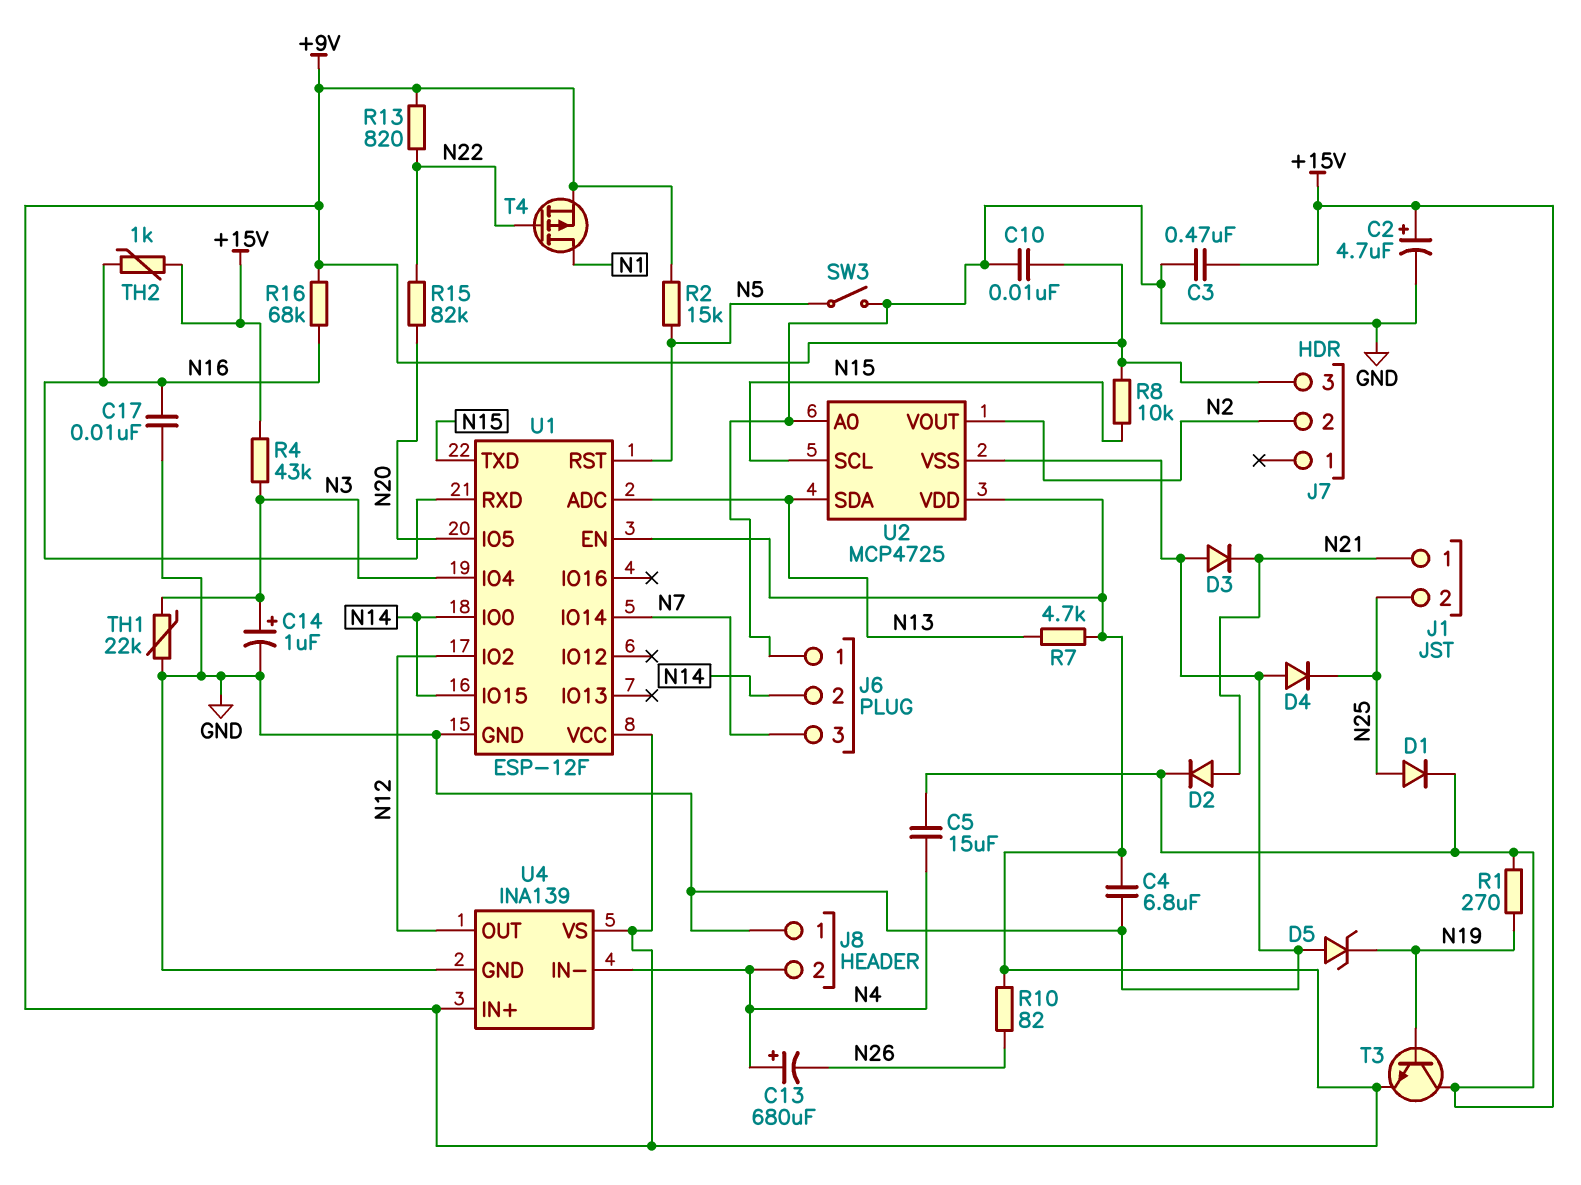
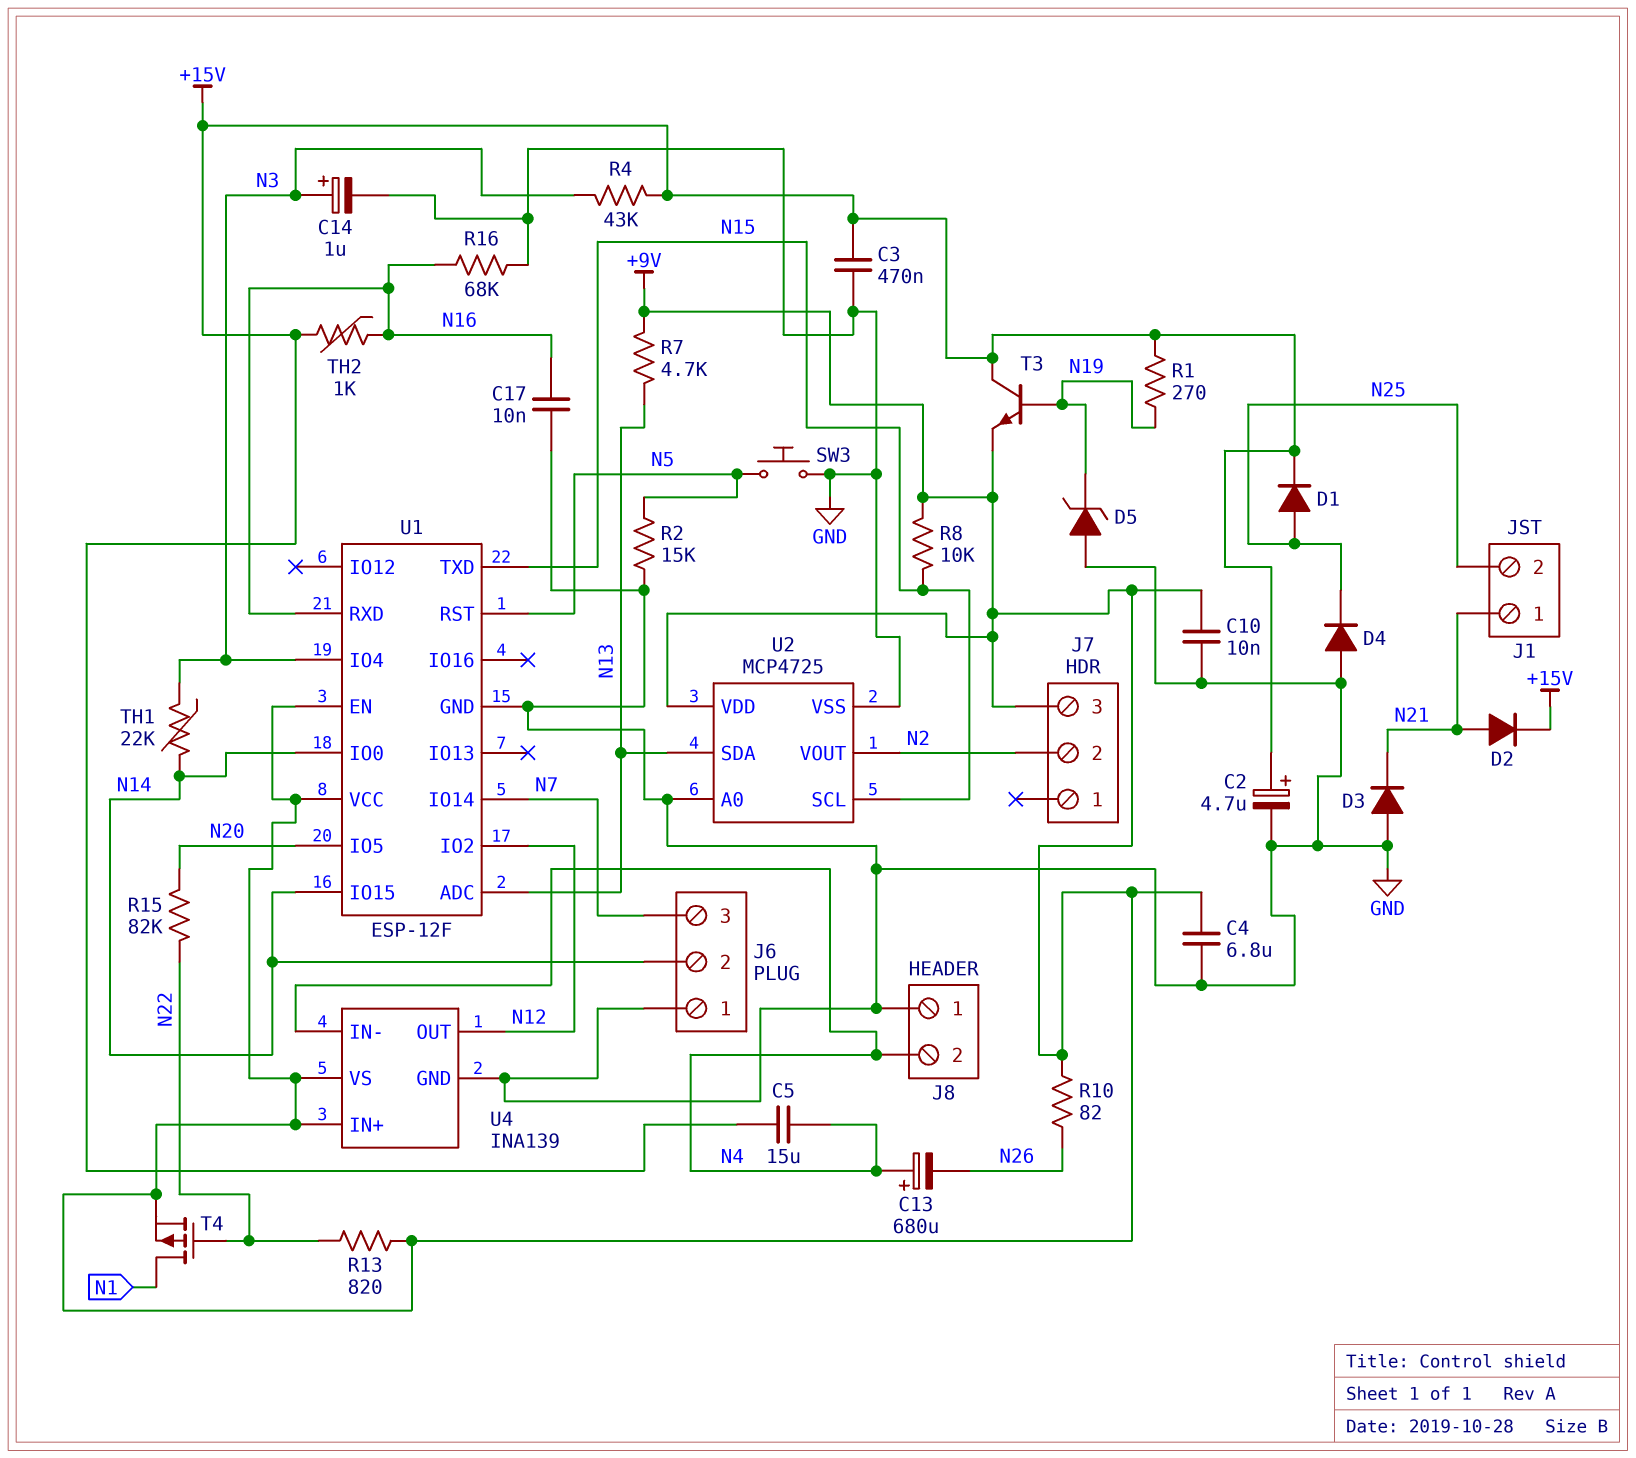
R2: 15k (+9V, N5) -> 15k (GND, N5)
R16: 68k (+9V, N16) -> 68k (GND, N16)
SW3: switch (GND, N5) -> button (GND, N5)
TH1: 22k (GND, N3) -> 22k (N3, N14)

